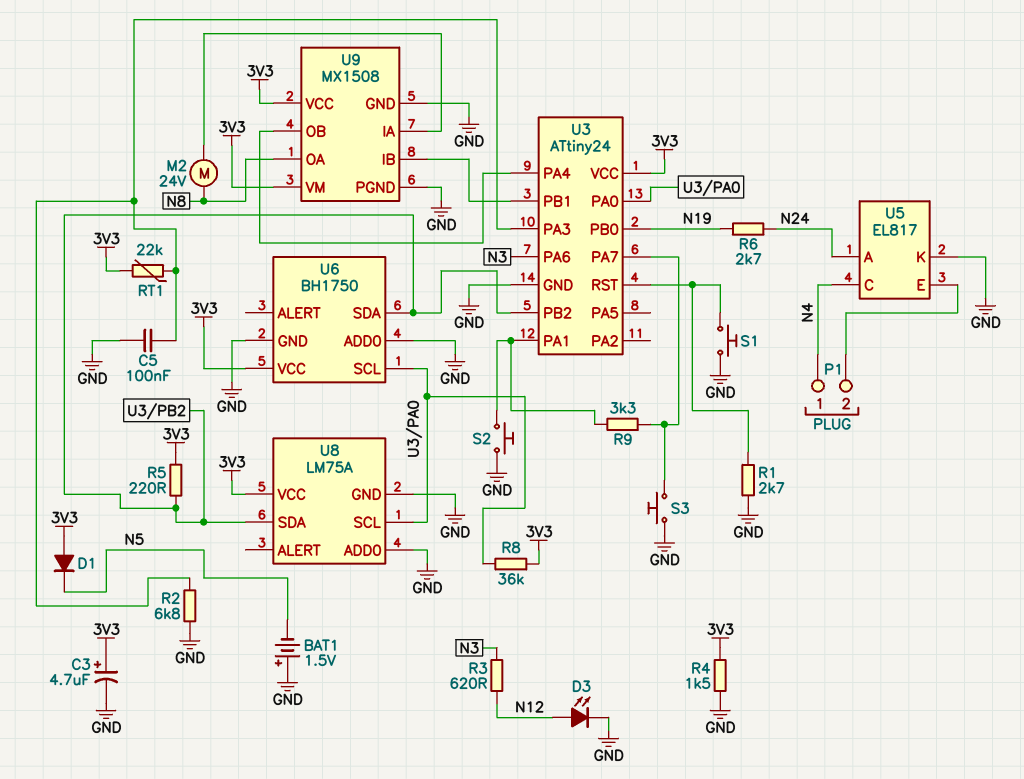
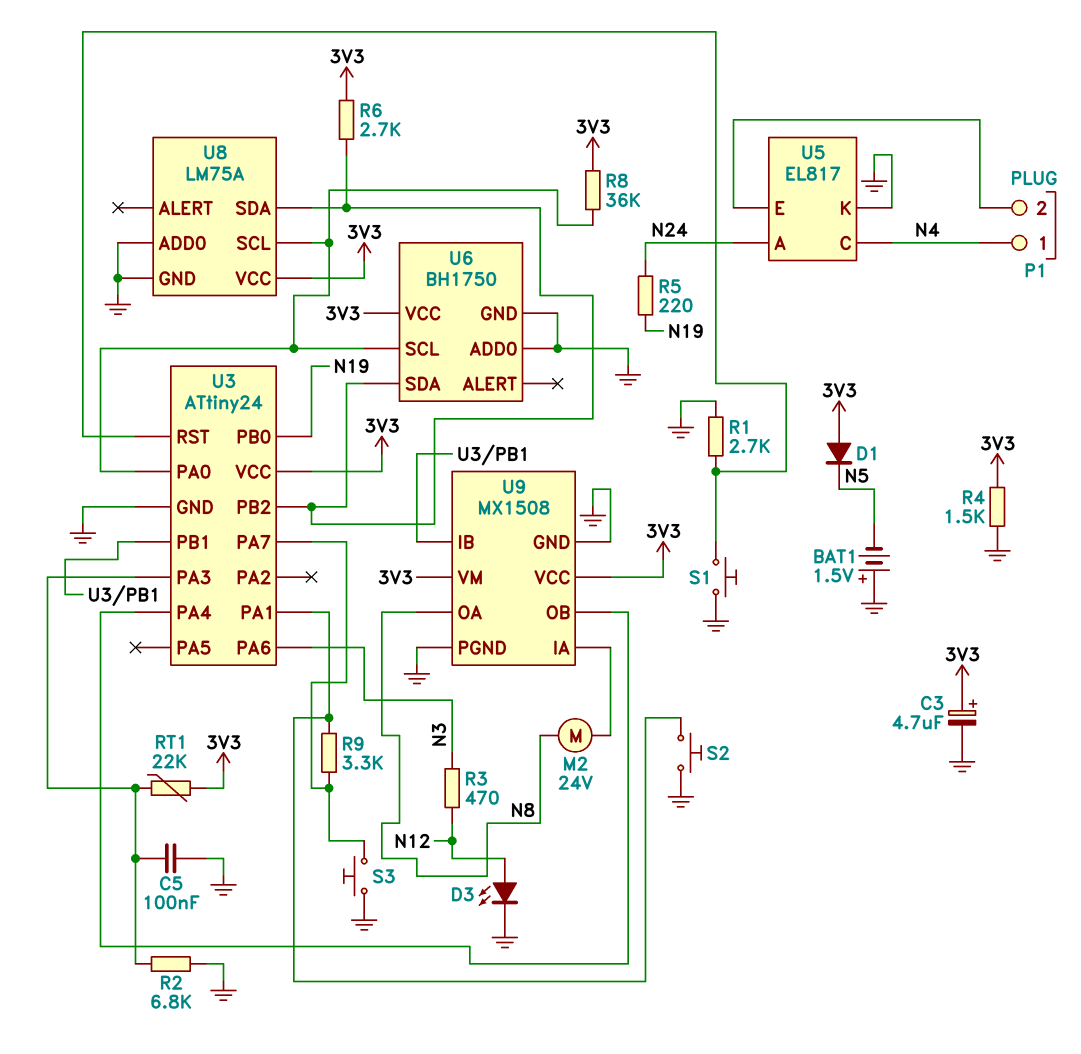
R3: 620 (N3, N12) -> 470 (N3, N12)
R5: 220 (3V3, U3/PB2) -> 220 (N19, N24)
R6: 2.7k (N19, N24) -> 2.7k (3V3, U3/PB2)

